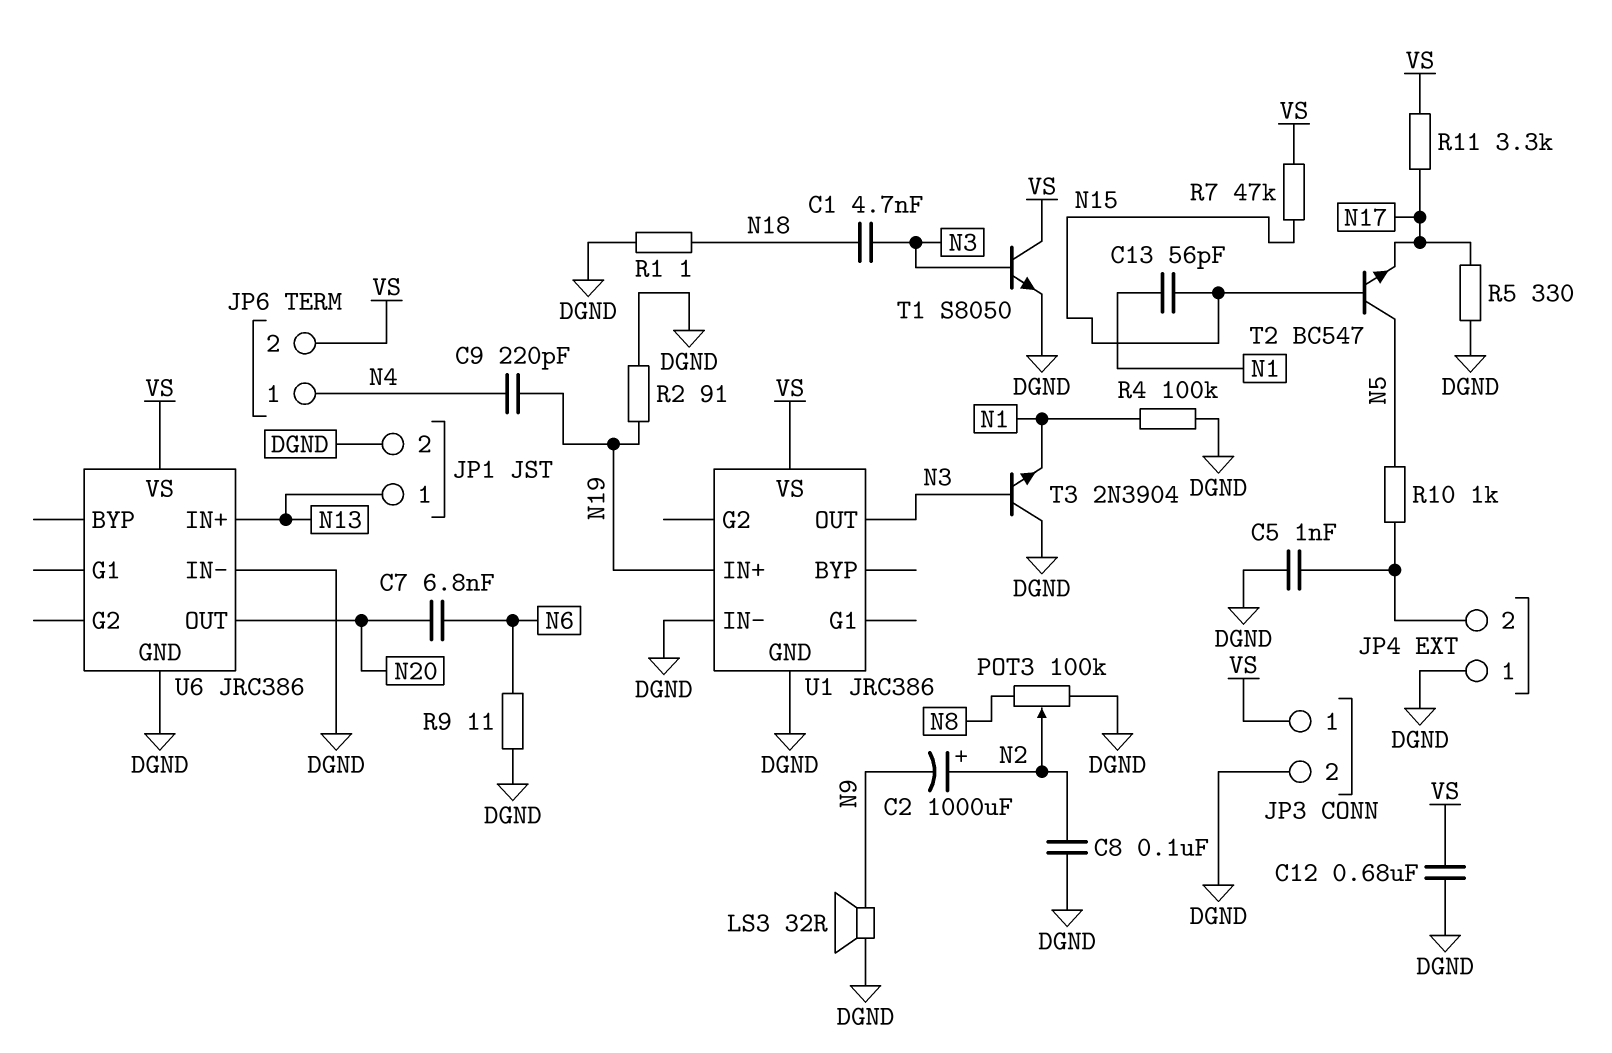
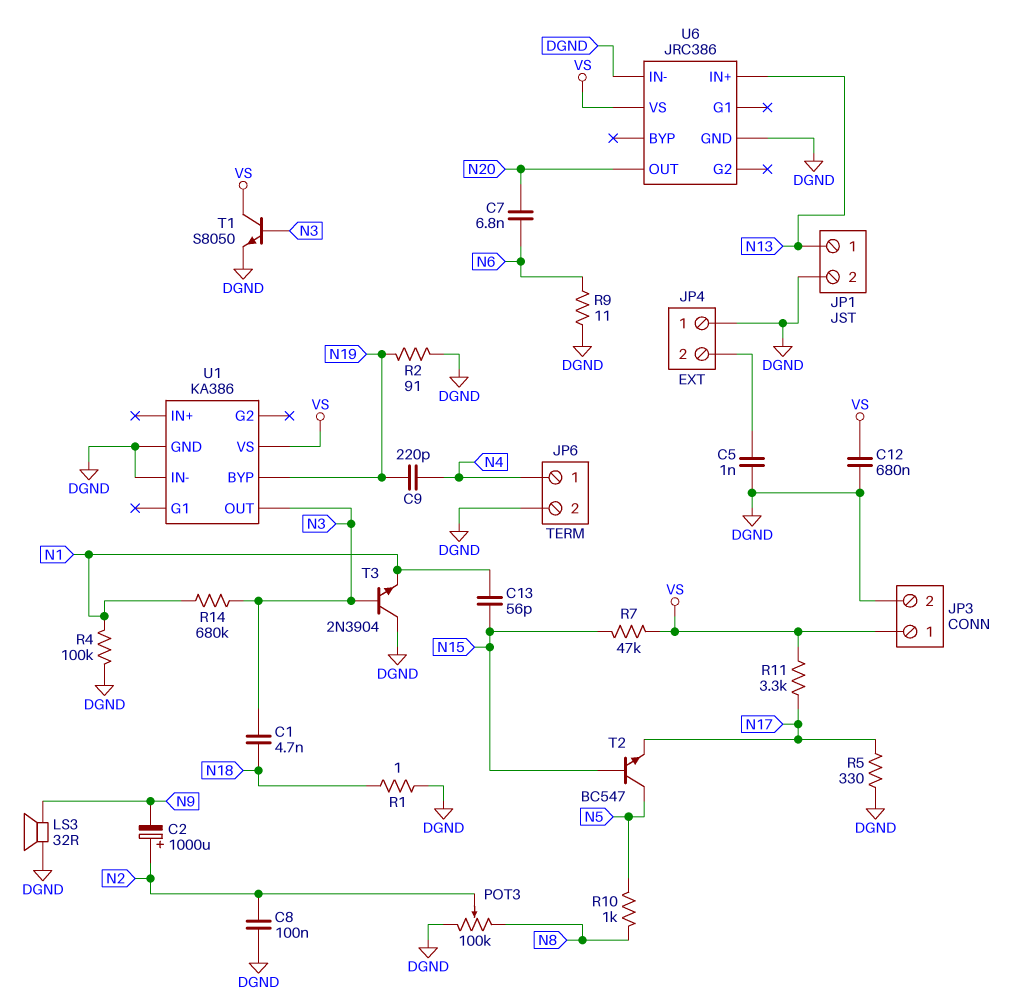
JP6 pin 2: VS -> DGND
R10: 1k (JP4/2, N5) -> 1k (N5, N8)
R14: none -> 680k (N1, N3)
U1: JRC386 -> KA386
U1 pin BYP: none -> N19
U1 pin IN+: N19 -> none

